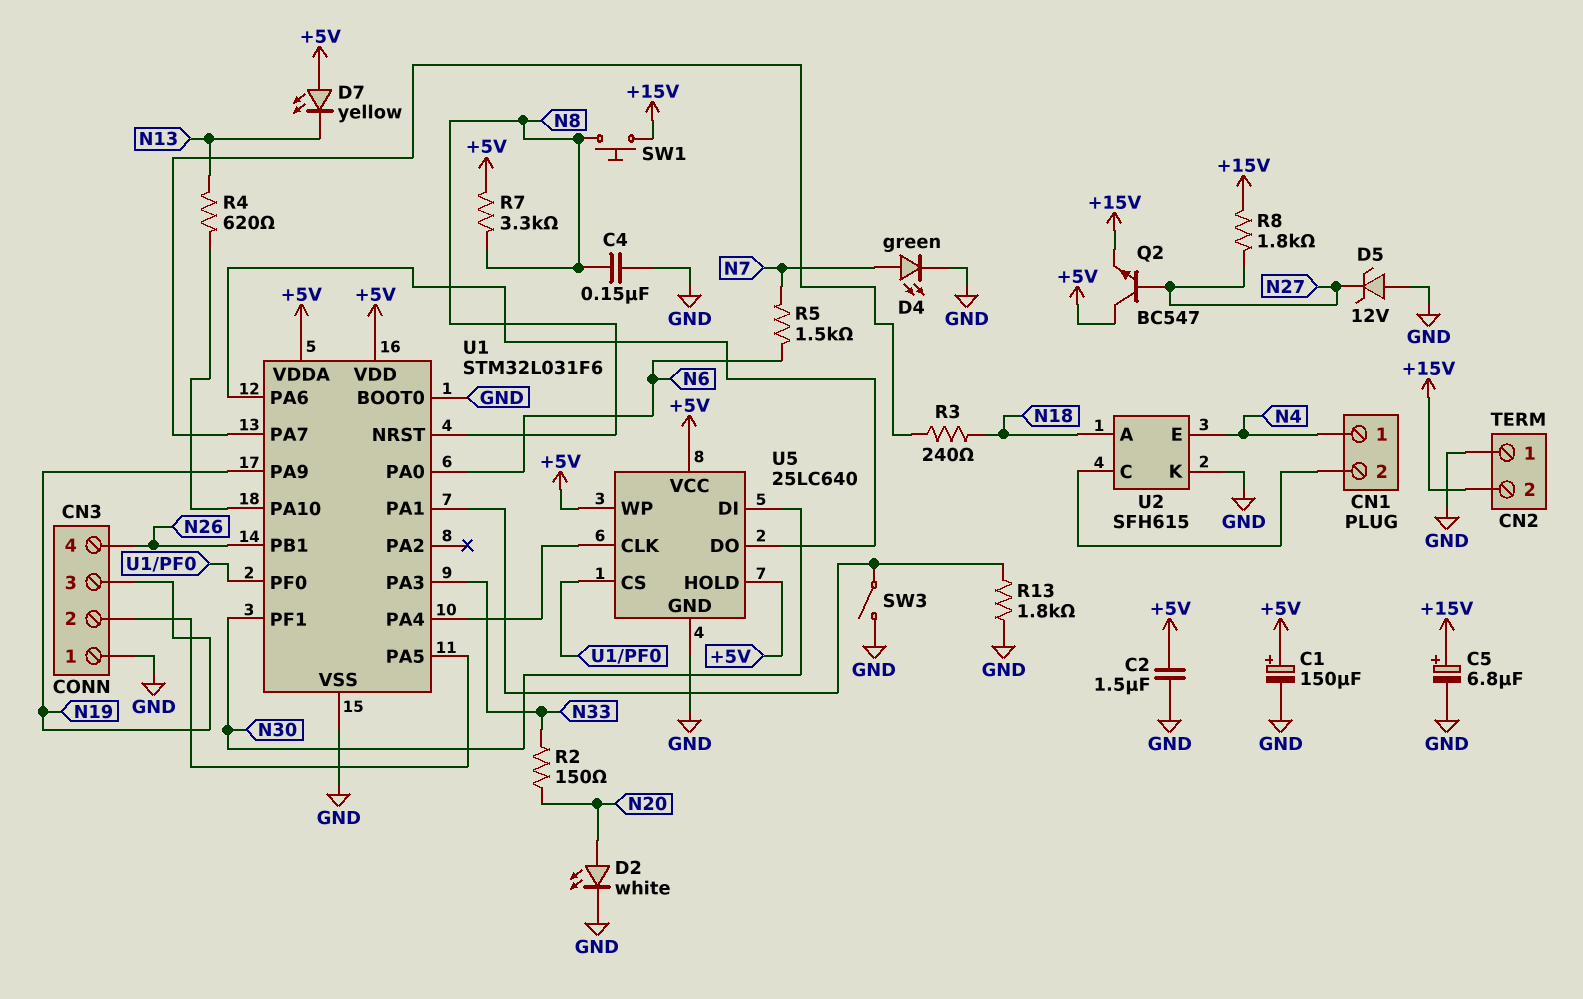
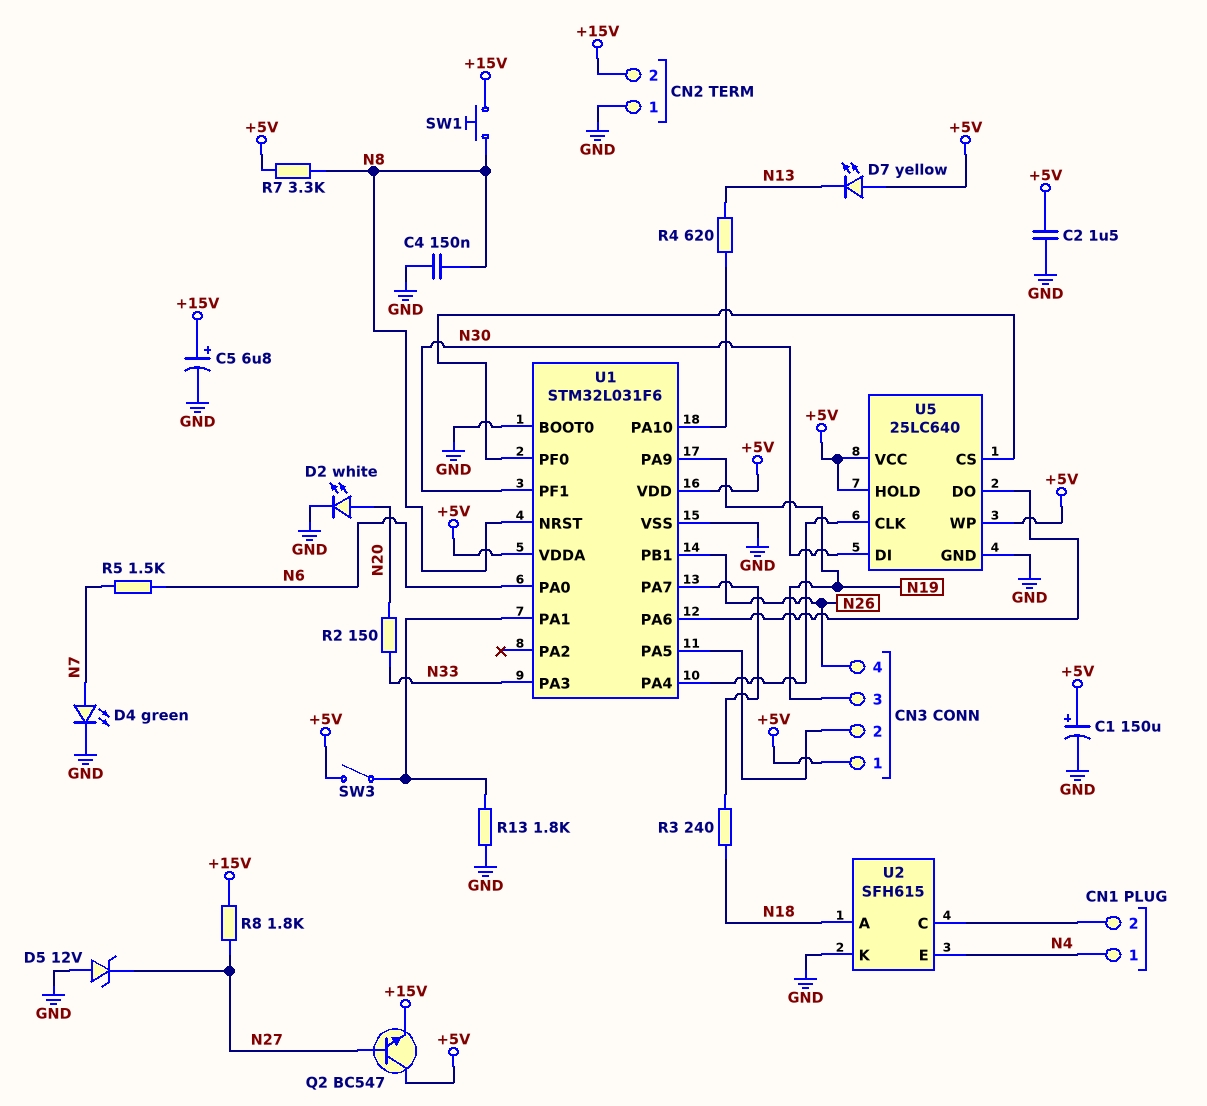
CN3 pin 1: GND -> +5V
SW3: switch (GND, U1/PA1) -> switch (+5V, U1/PA1)

